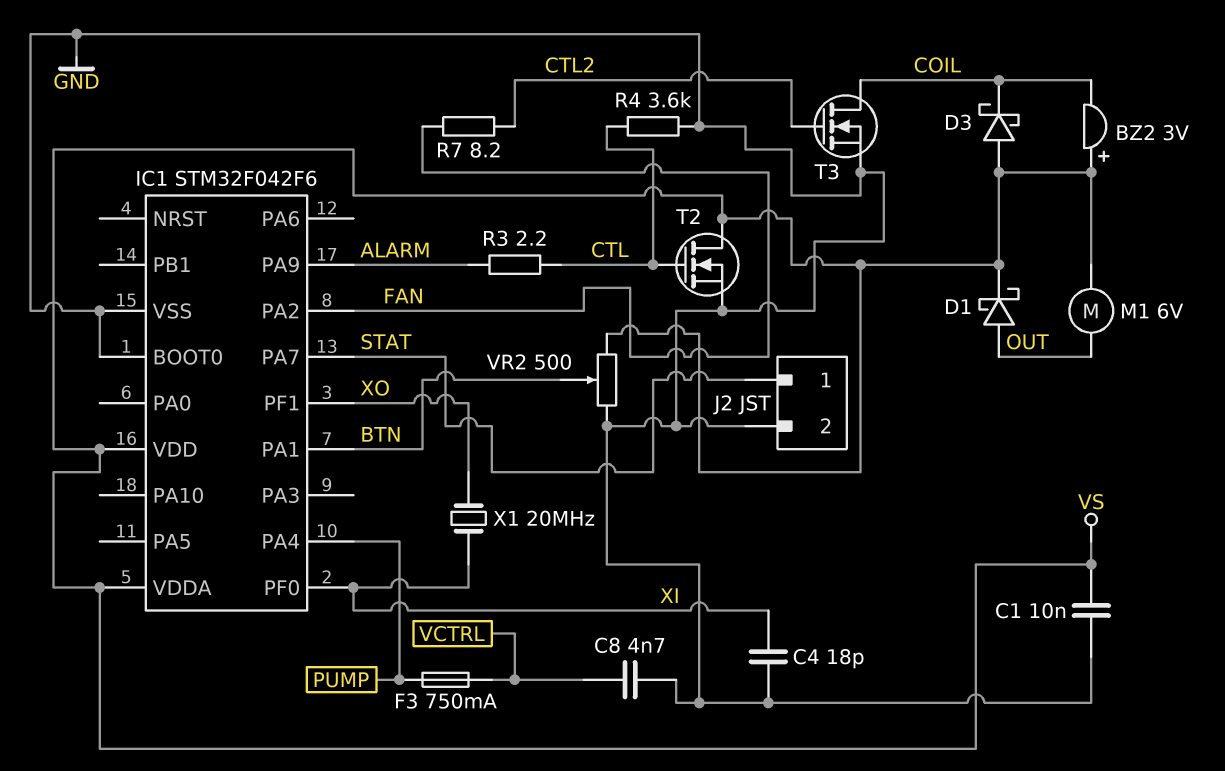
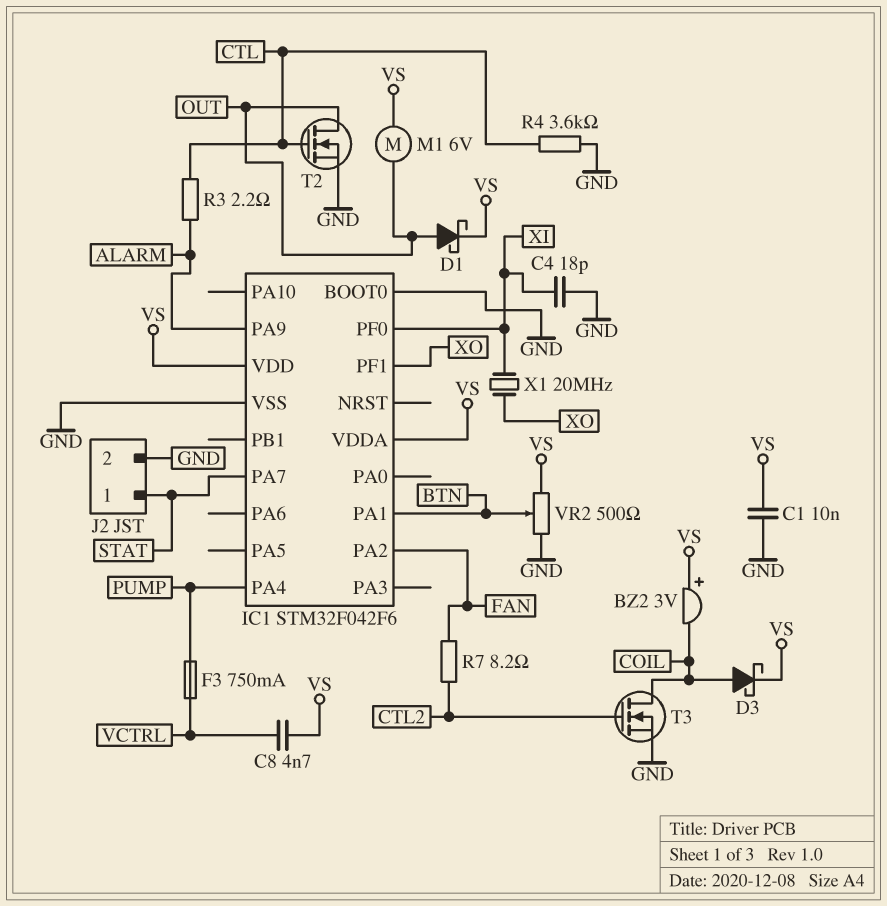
C8: 4.7nF (GND, VCTRL) -> 4.7nF (VCTRL, VS)
D3: schottky (A VS, K COIL) -> schottky (A COIL, K VS)
T2: NMOS (G CTL, D VS, S GND) -> NMOS (G CTL, D OUT, S GND)

